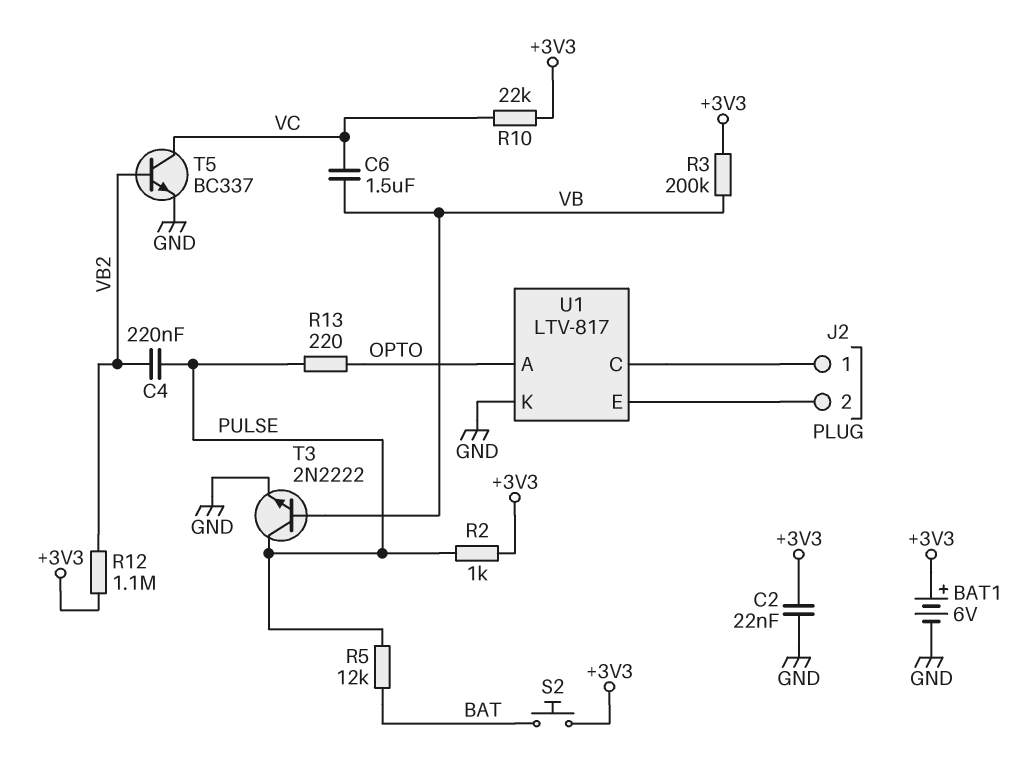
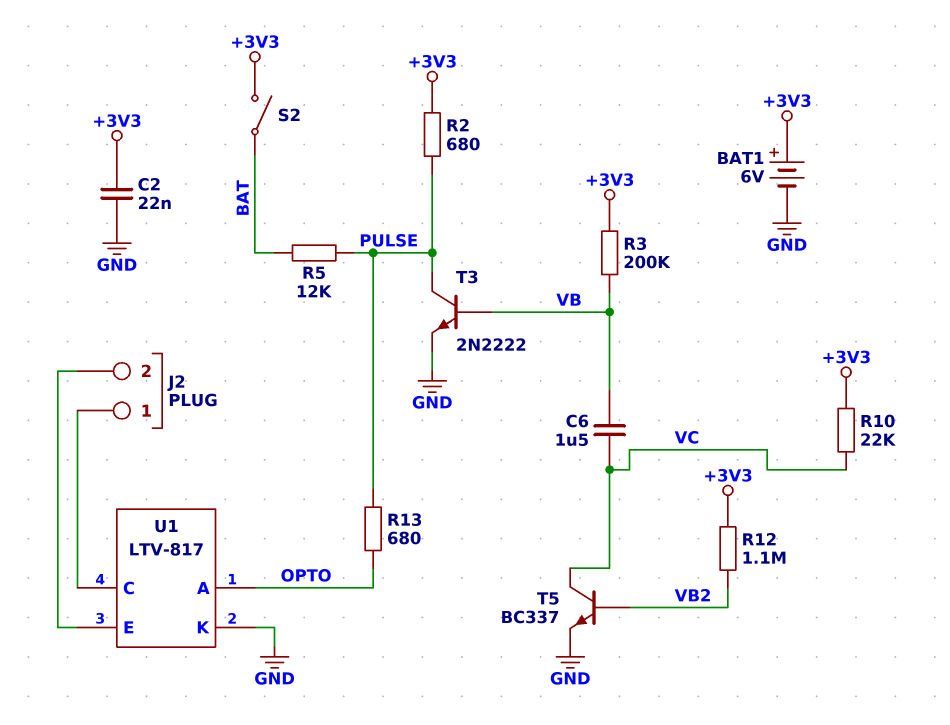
C4: 220nF (PULSE, VB2) -> none
R2: 1k (+3V3, PULSE) -> 680 (+3V3, PULSE)
R13: 220 (OPTO, PULSE) -> 680 (OPTO, PULSE)
S2: button (+3V3, BAT) -> switch (+3V3, BAT)

